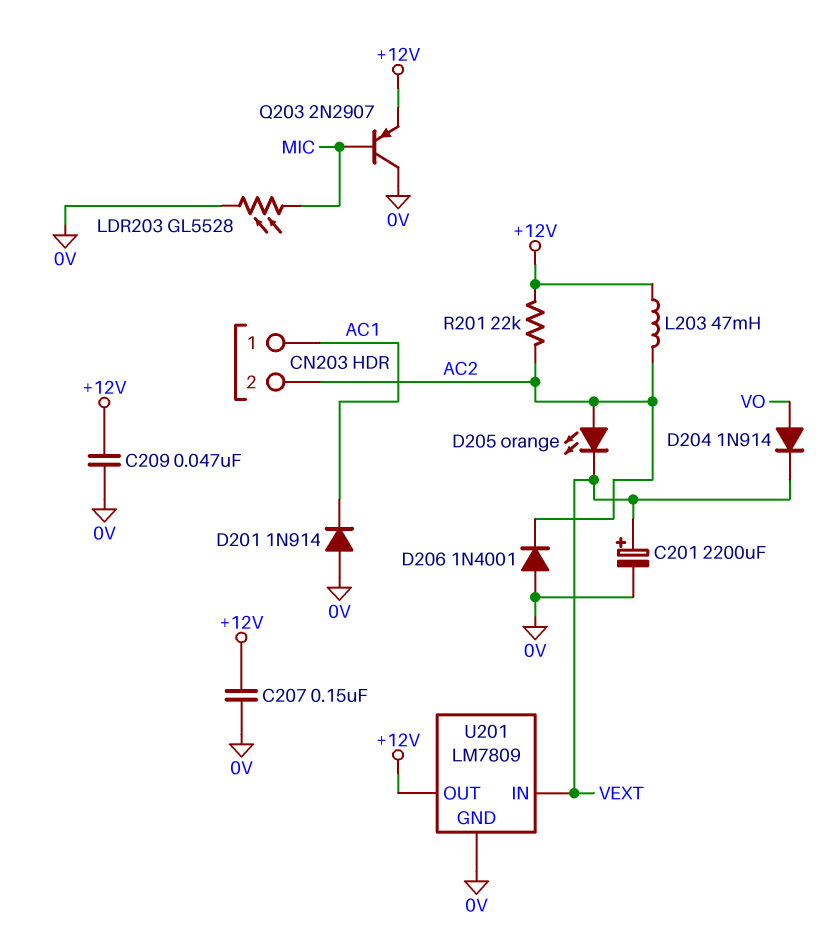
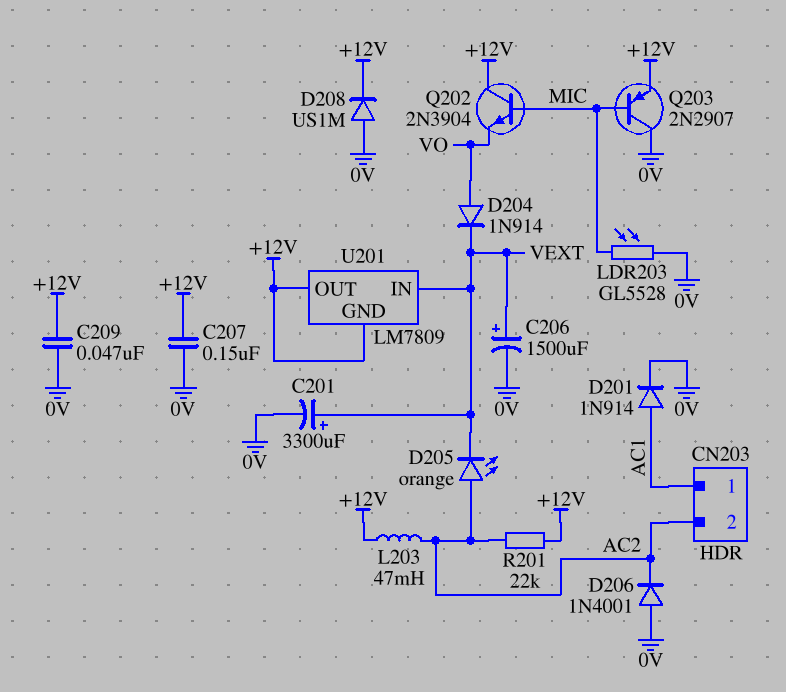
C201: 2200uF (plus VEXT, minus 0V) -> 3300uF (plus VEXT, minus 0V)
C206: none -> 1500uF (plus VEXT, minus 0V)
D201: diode 1N914 (A 0V, K AC1) -> diode 1N914 (A AC1, K 0V)
D208: none -> diode US1M (A 0V, K +12V)
Q202: none -> NPN 2N3904 (B MIC, C +12V, E VO)
U201 pin GND: 0V -> +12V

